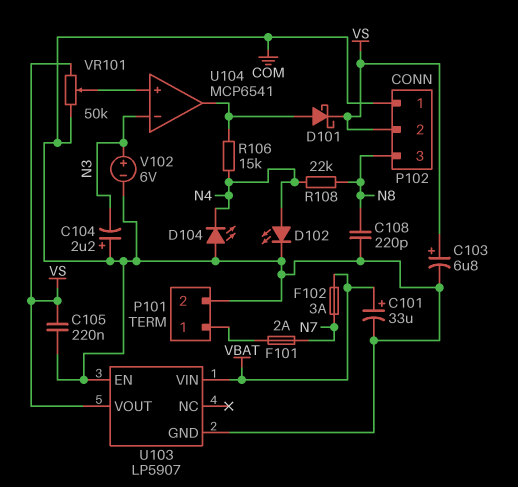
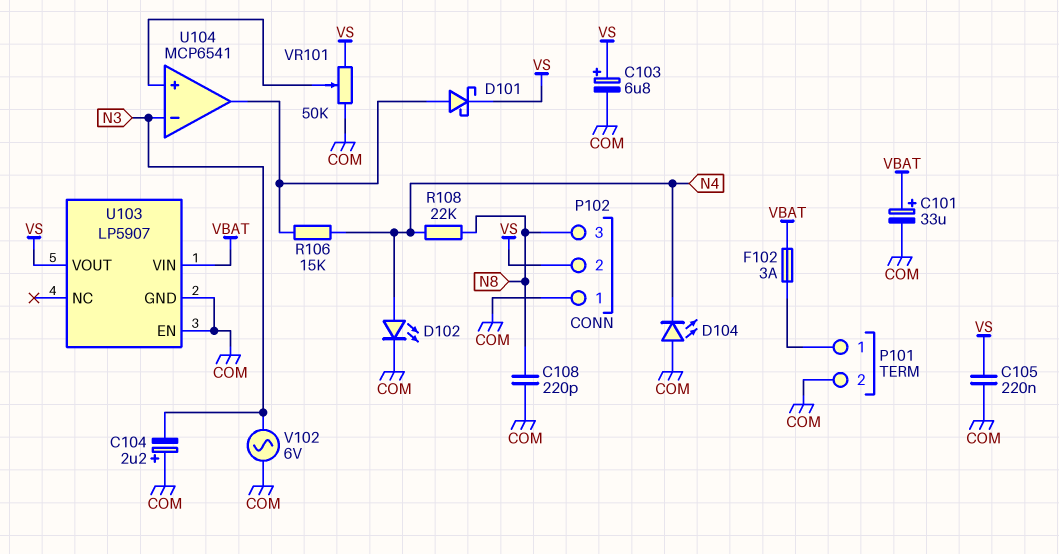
F101: 2A (N7, P101/1) -> none
F102: 3A (N7, VBAT) -> 3A (P101/1, VBAT)
V102: 6V (plus N3, minus COM) -> AC 6V (COM, N3)

